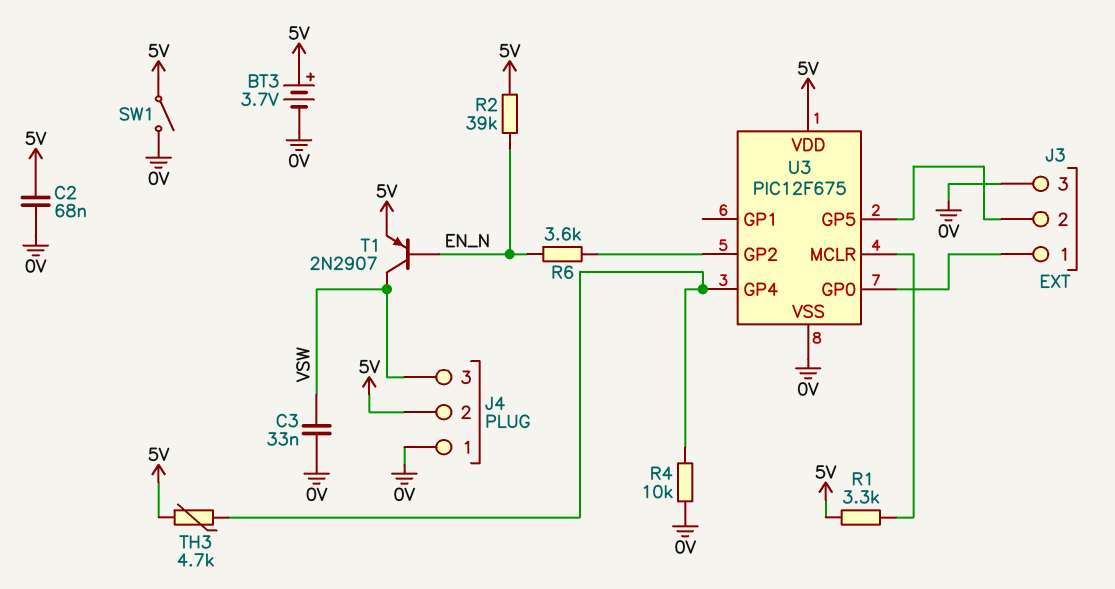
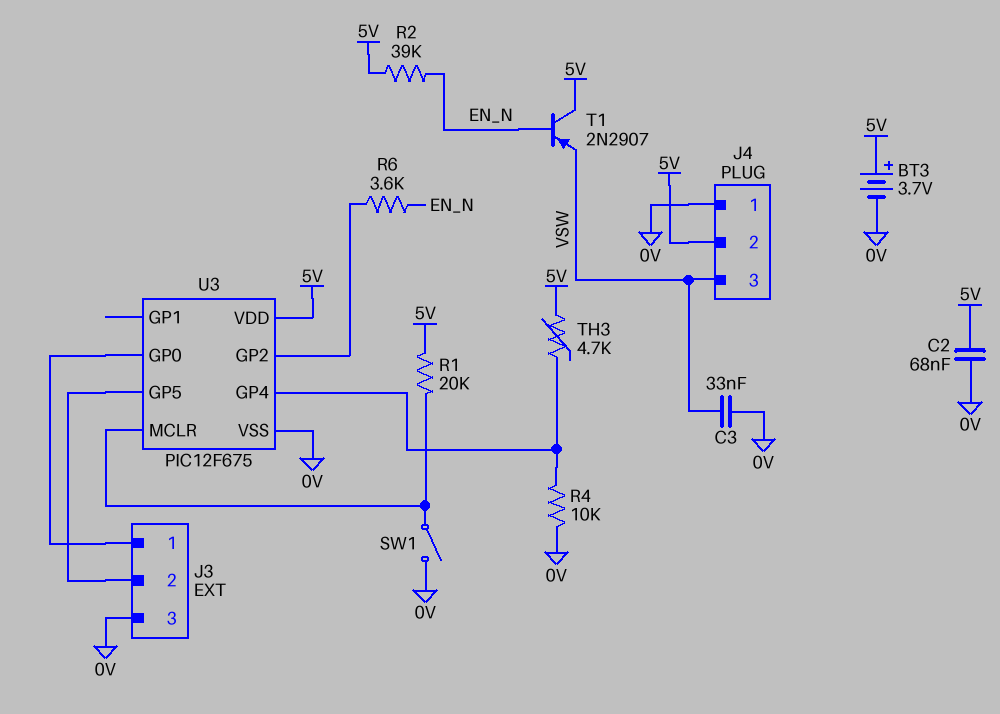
R1: 3.3k (5V, U3/MCLR) -> 20k (5V, U3/MCLR)
SW1: switch (0V, 5V) -> switch (0V, U3/MCLR)
T1: PNP 2N2907 (B EN_N, C VSW, E 5V) -> PNP 2N2907 (B EN_N, C 5V, E VSW)

